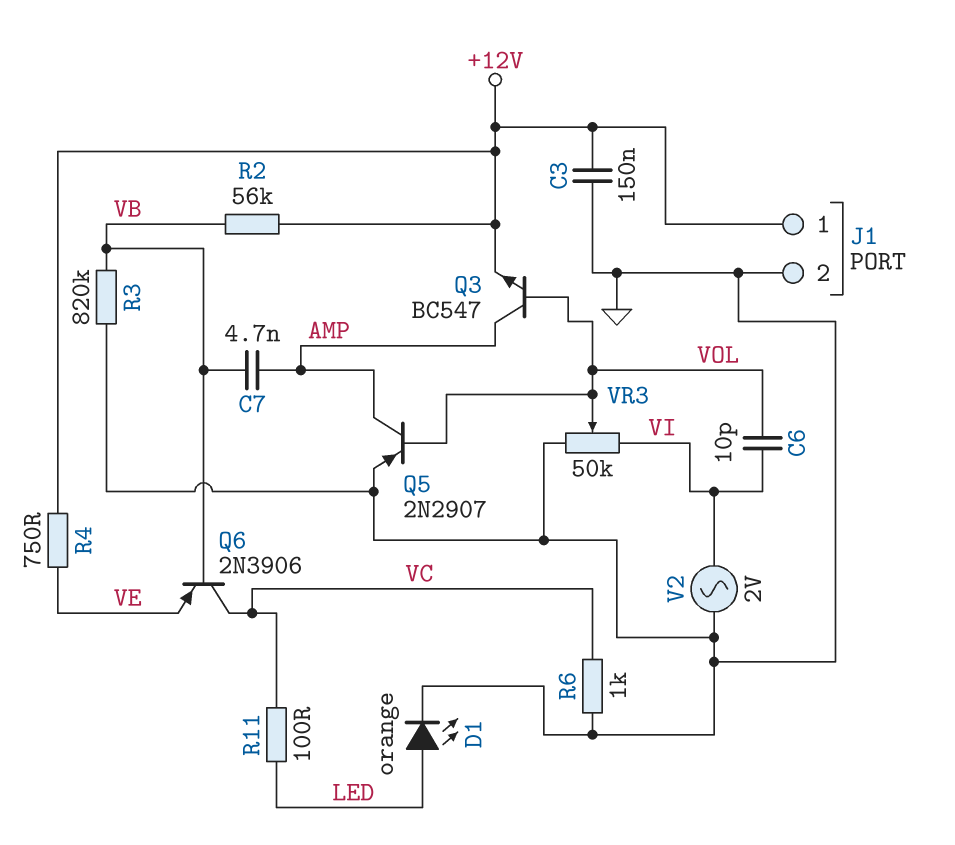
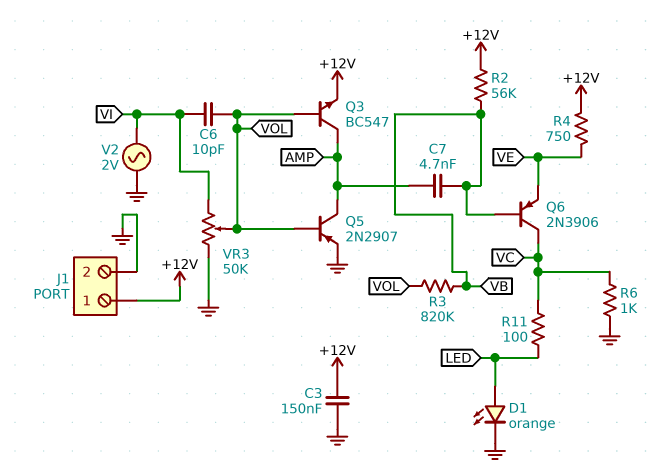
R3: 820k (GND, VB) -> 820k (VB, VOL)

